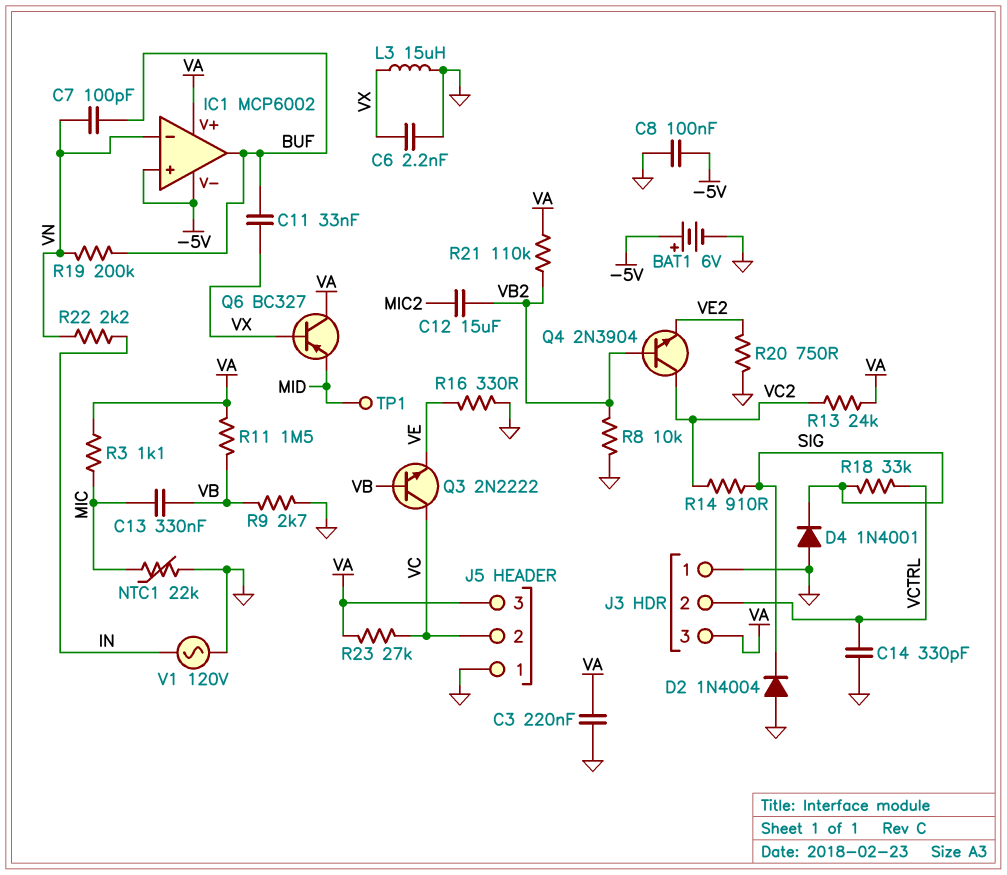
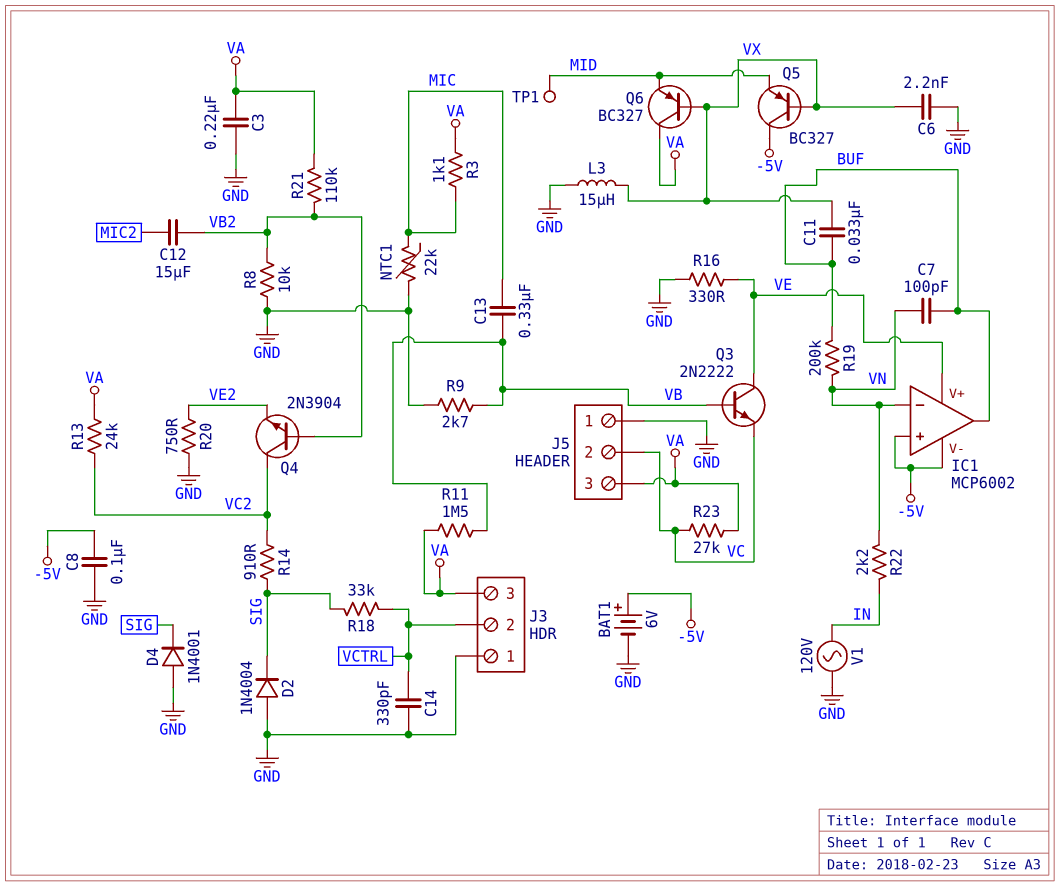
IC1 pin V+: VA -> VE
Q3: NPN 2N2222 (B VB, C VC, E VE) -> NPN 2N2222 (B VB, C VE, E VC)
Q5: none -> PNP BC327 (B VX, C -5V, E MID)

